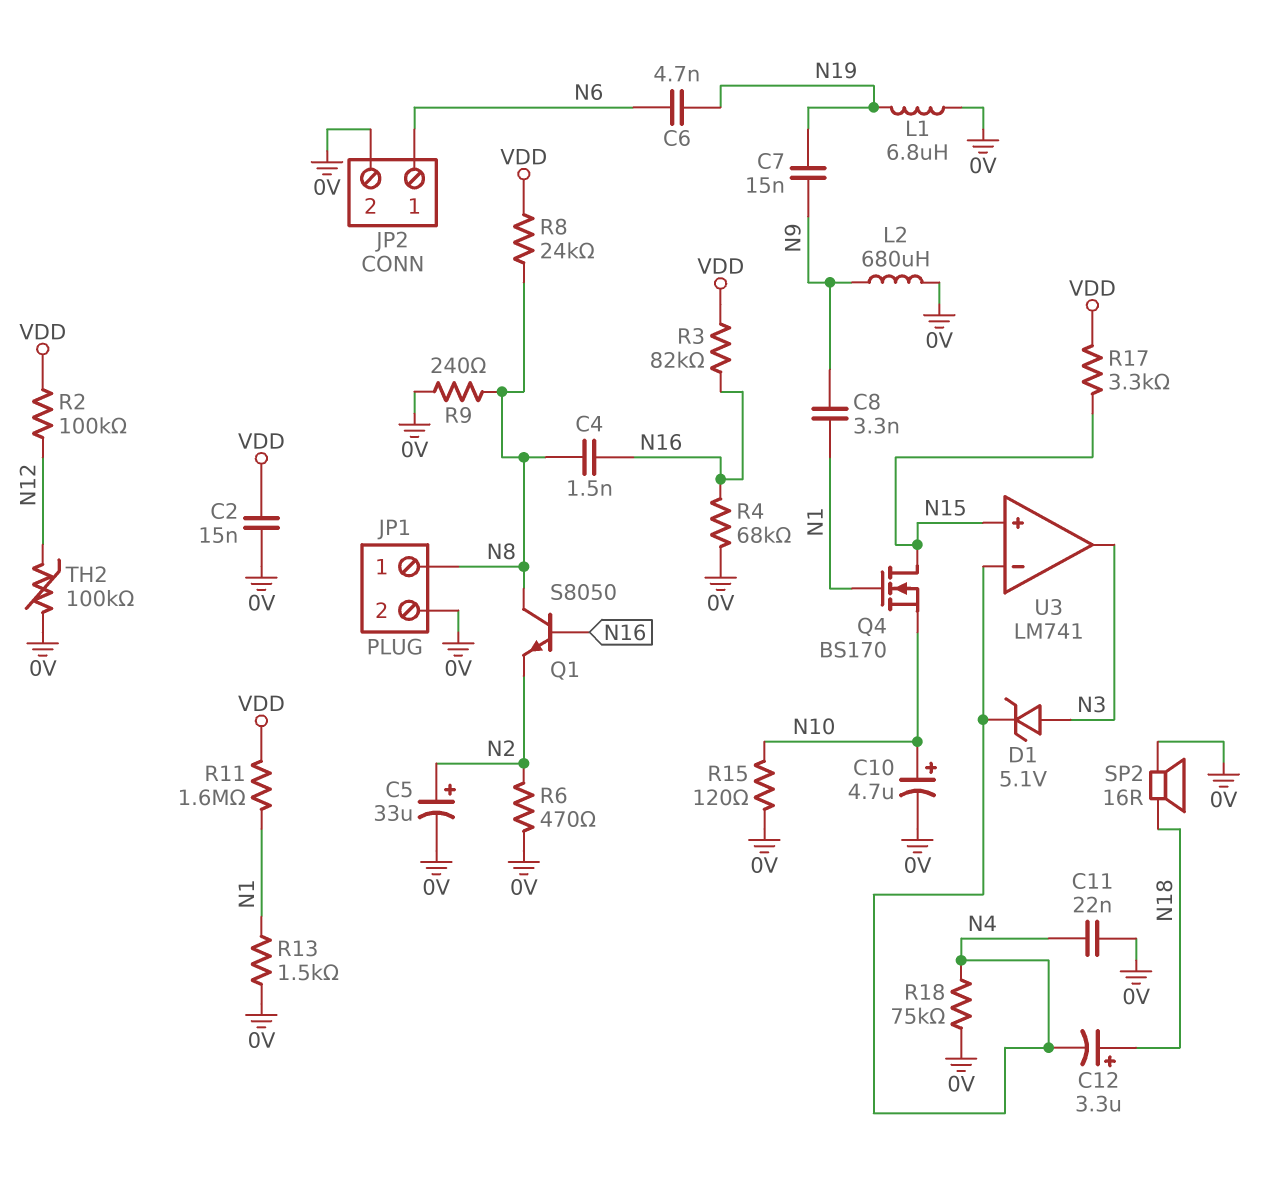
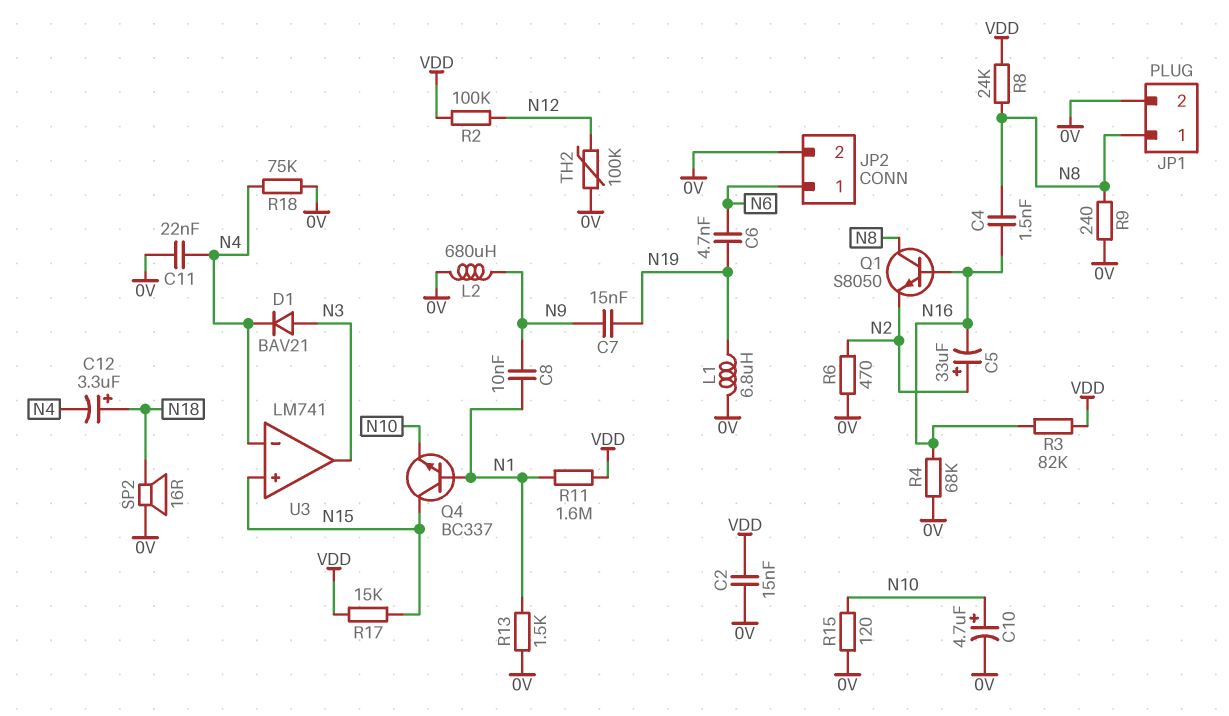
C5: 33uF (plus N2, minus 0V) -> 33uF (plus N2, minus N16)
C8: 3.3nF (N1, N9) -> 10nF (N1, N9)
D1: zener 5.1V (A N3, K N4) -> diode BAV21 (A N3, K N4)
Q4: NMOS BS170 (G N1, D N15, S N10) -> NPN BC337 (B N1, C N15, E N10)
R17: 3.3k (N15, VDD) -> 15k (N15, VDD)

